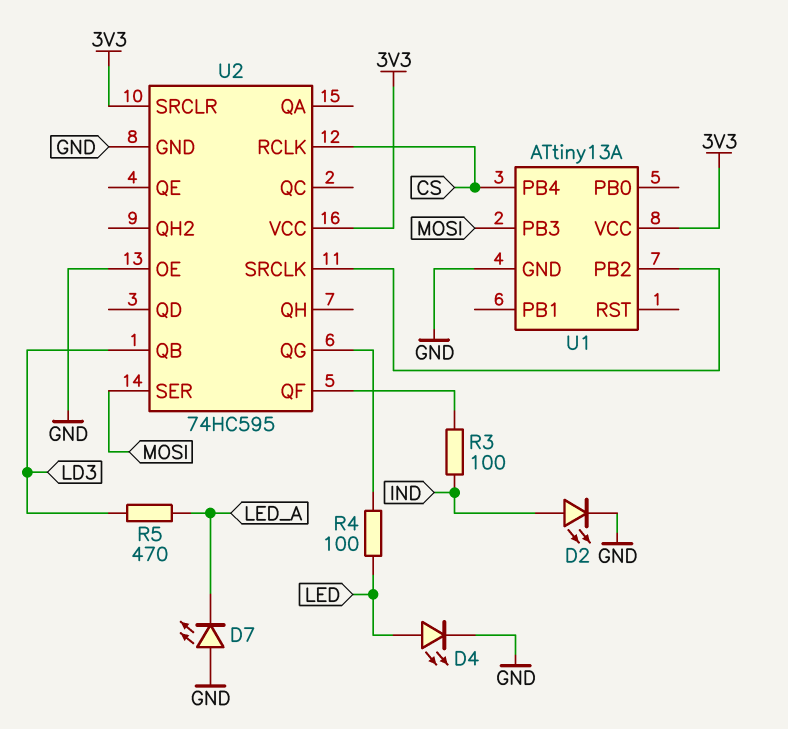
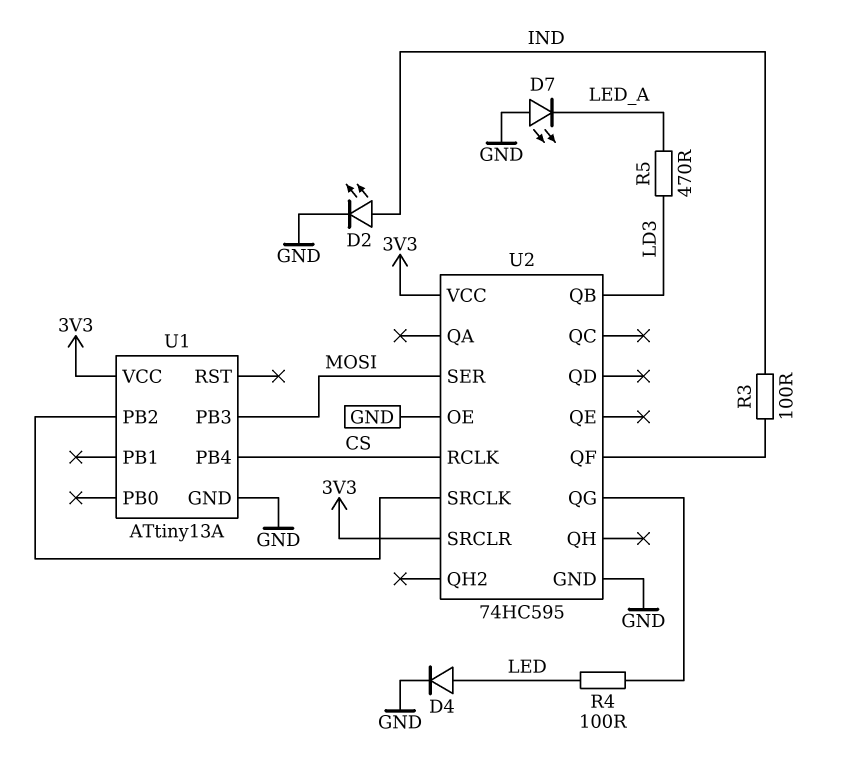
D4: LED (A LED, K GND) -> diode (A LED, K GND)

